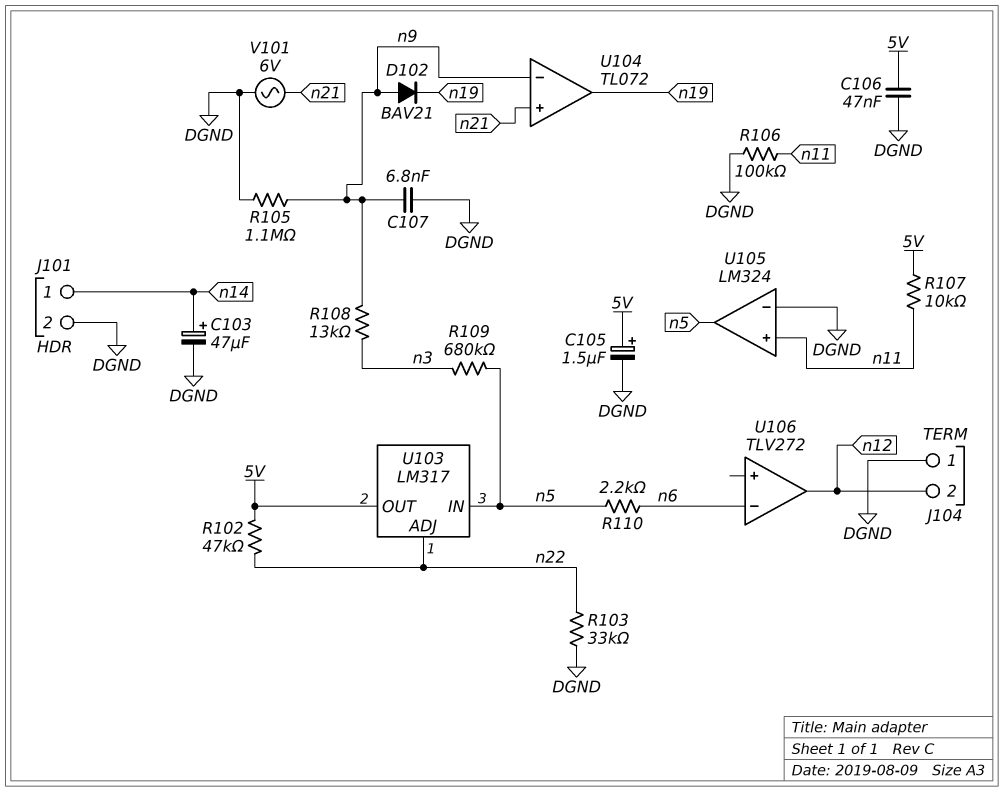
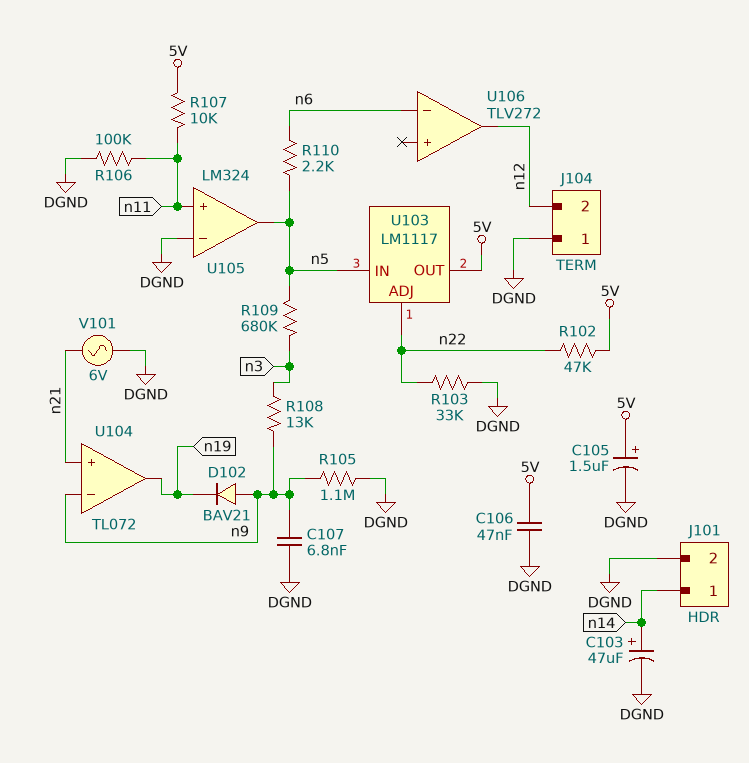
U103: LM317 -> LM1117

